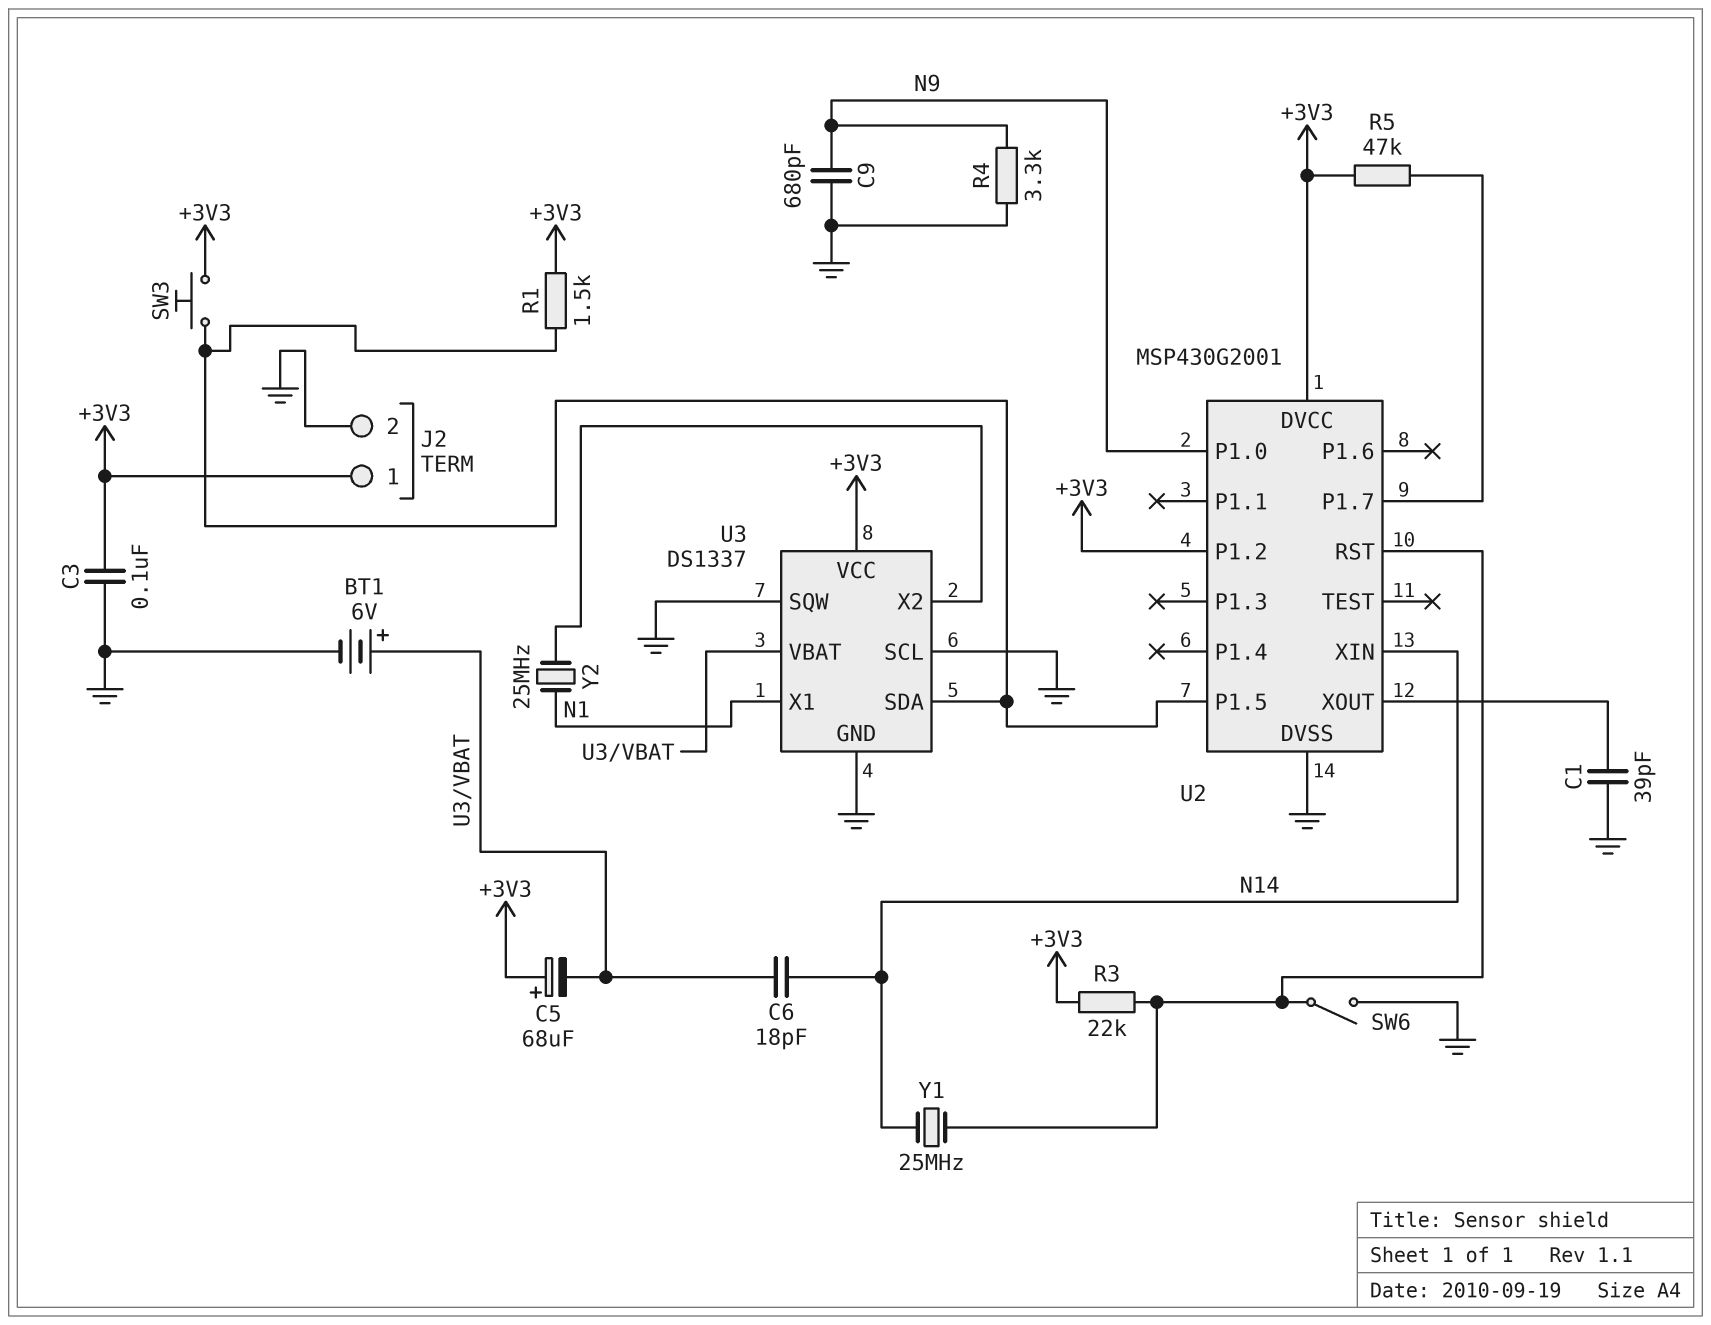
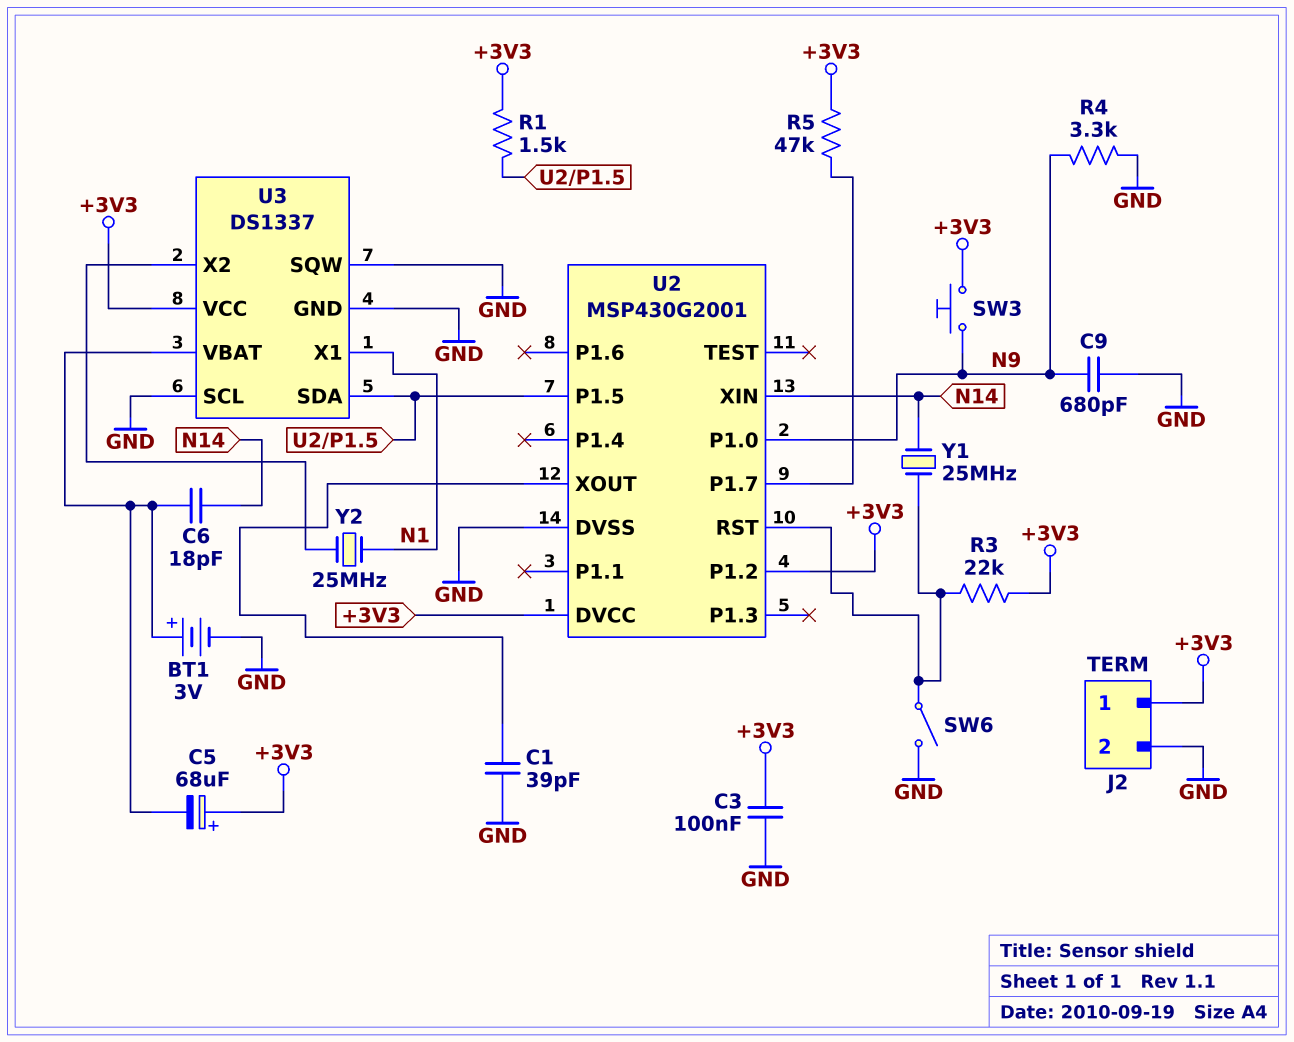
BT1: 6V (plus U3/VBAT, minus GND) -> 3V (plus U3/VBAT, minus GND)
SW3: button (+3V3, U2/P1.5) -> button (+3V3, N9)

